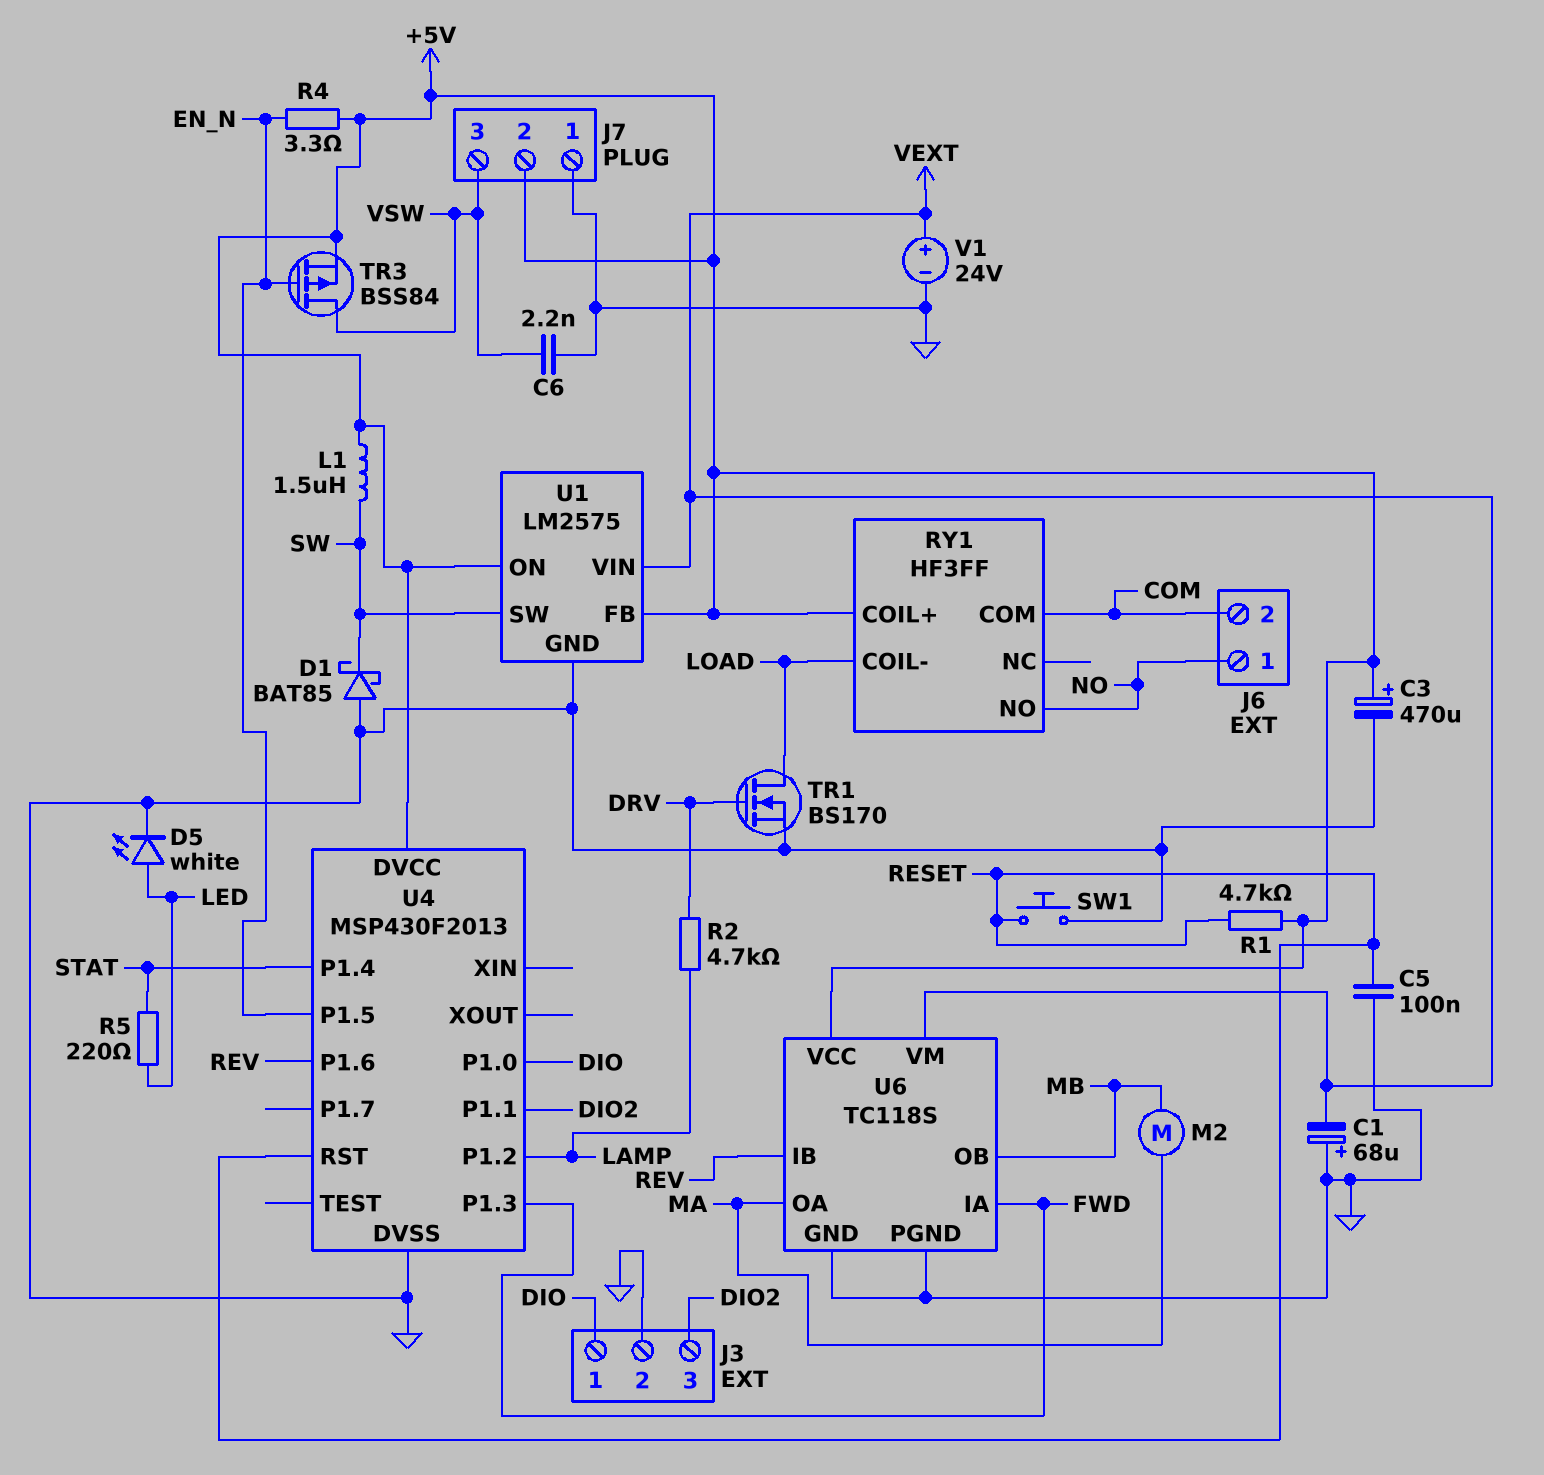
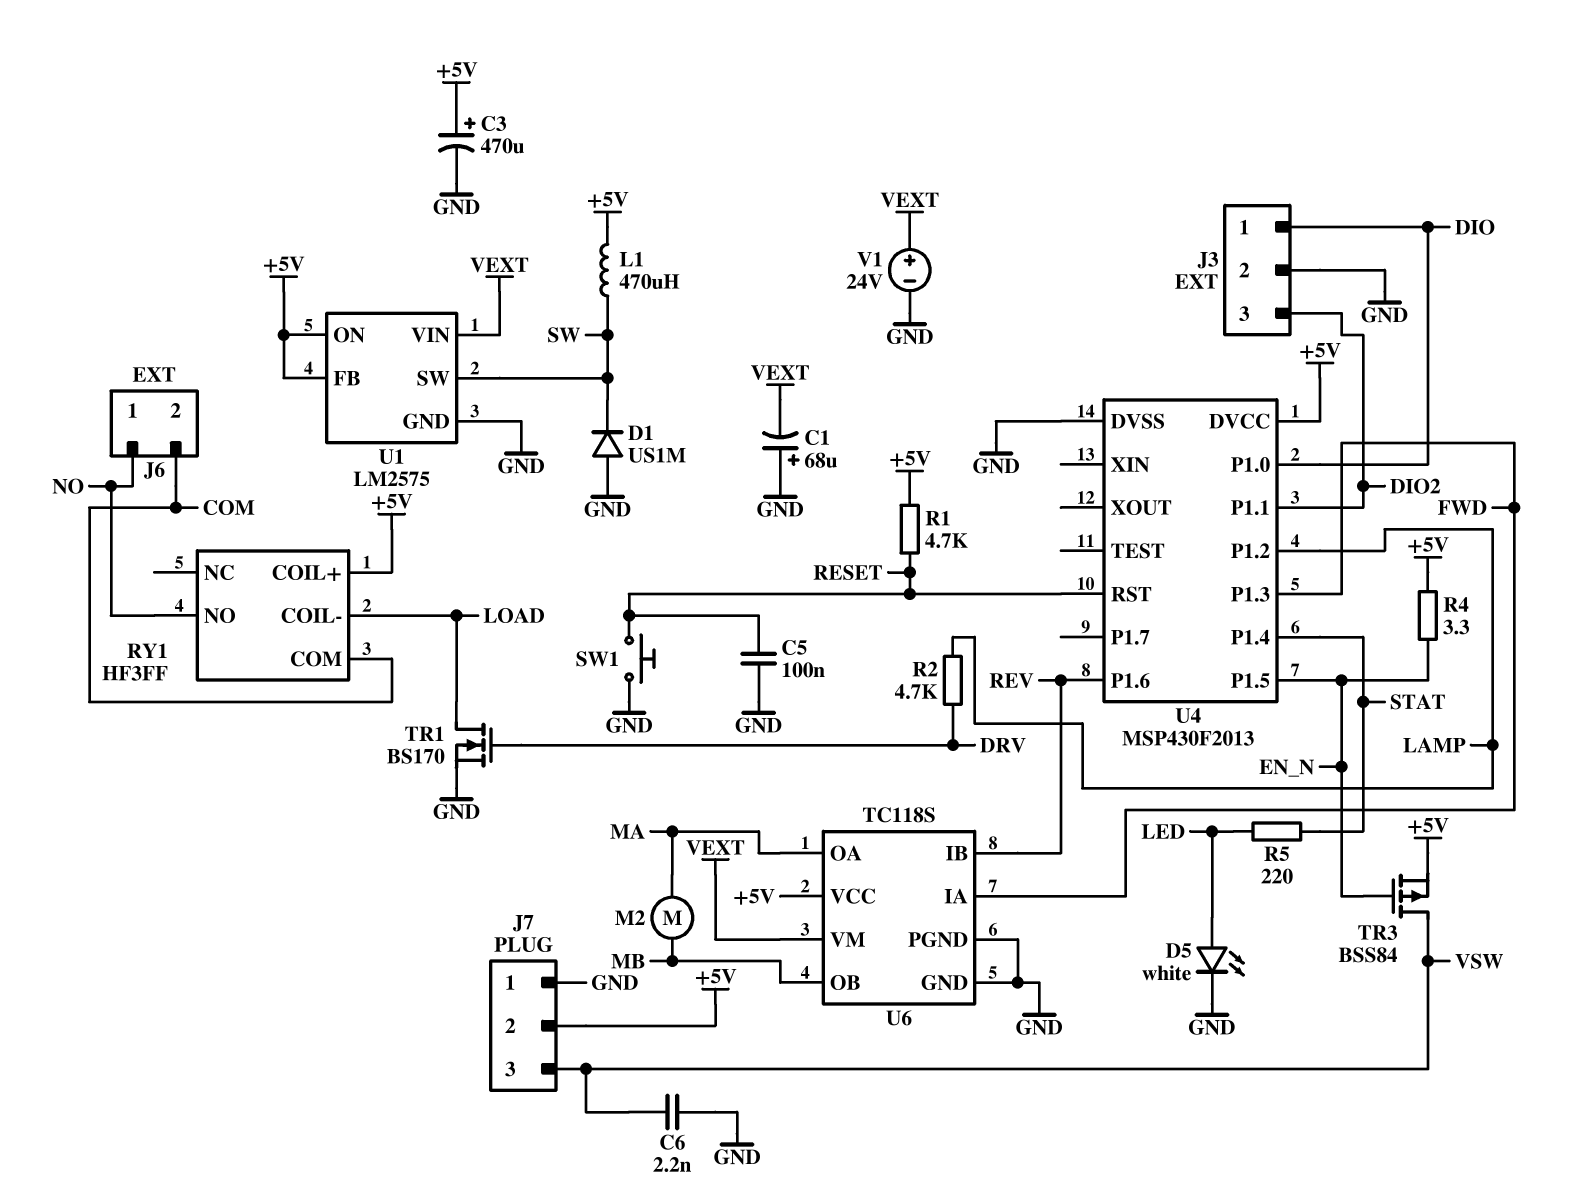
D1: schottky BAT85 (A GND, K SW) -> diode US1M (A GND, K SW)
L1: 1.5uH (+5V, SW) -> 470uH (+5V, SW)

